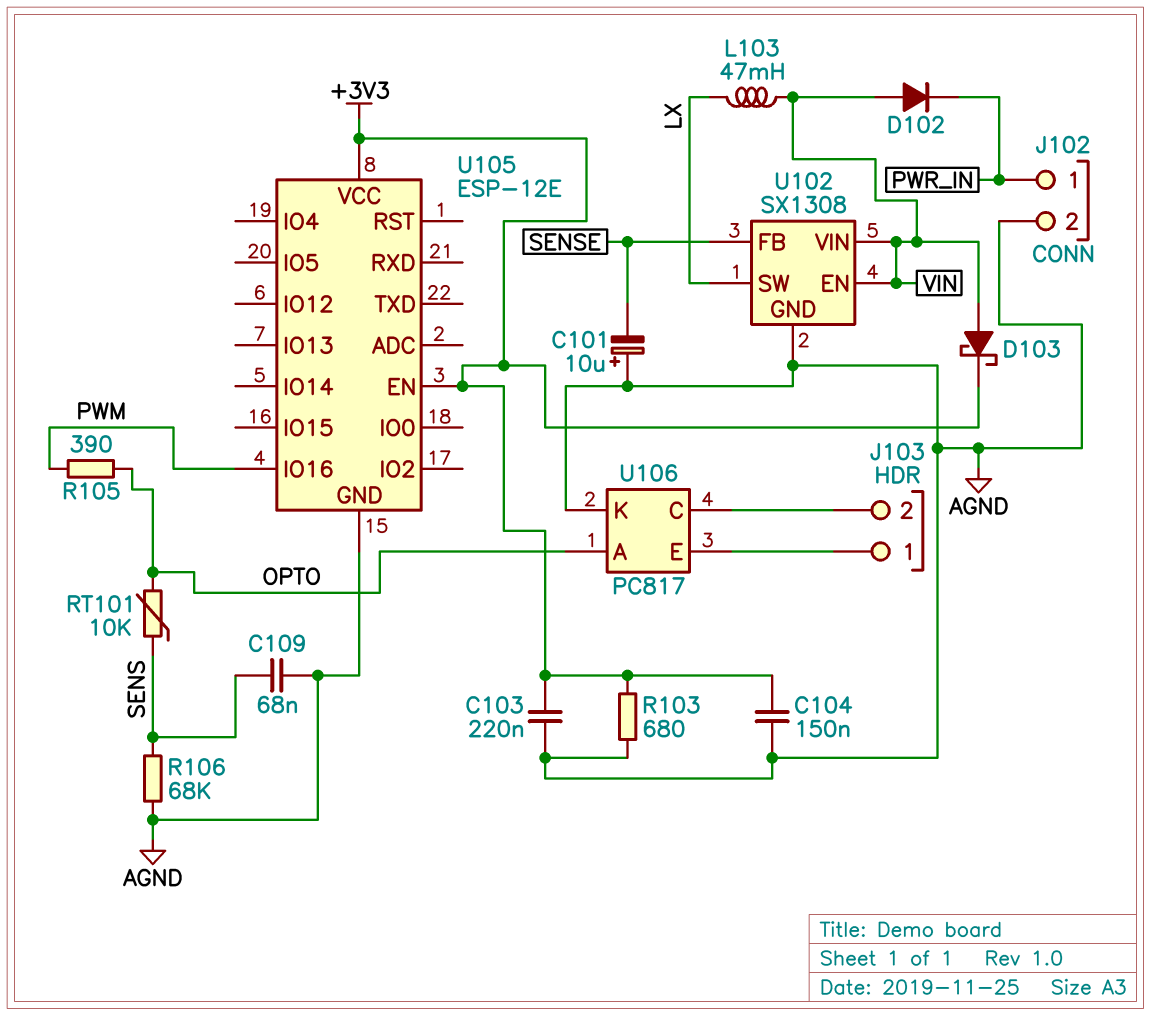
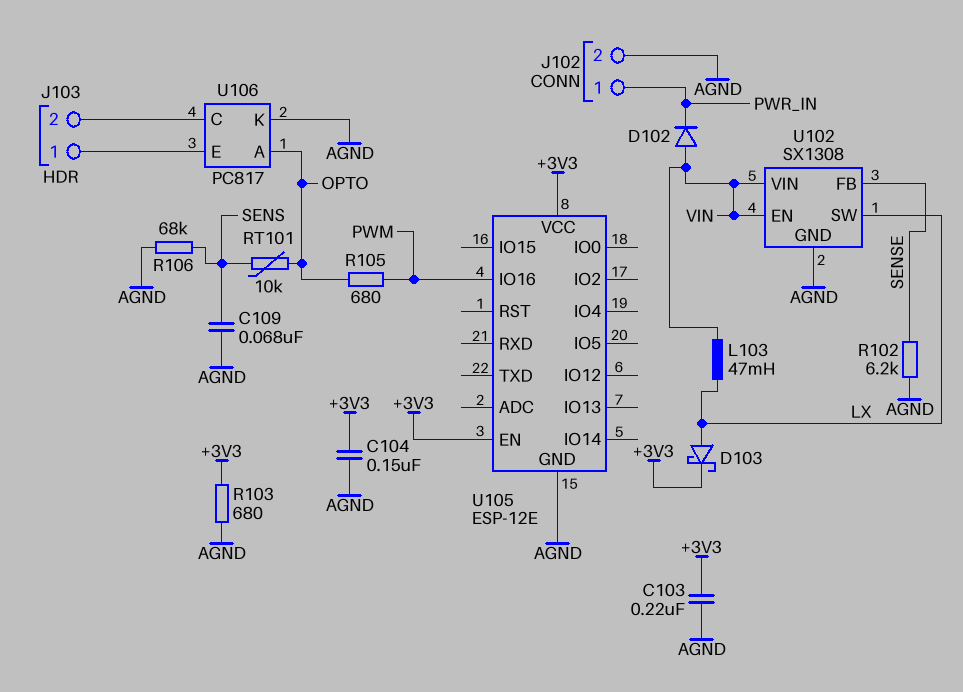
C101: 10uF (plus AGND, minus SENSE) -> none
D103: schottky (A VIN, K +3V3) -> schottky (A LX, K +3V3)
R102: none -> 6.2k (AGND, SENSE)
R105: 390 (OPTO, PWM) -> 680 (OPTO, PWM)

